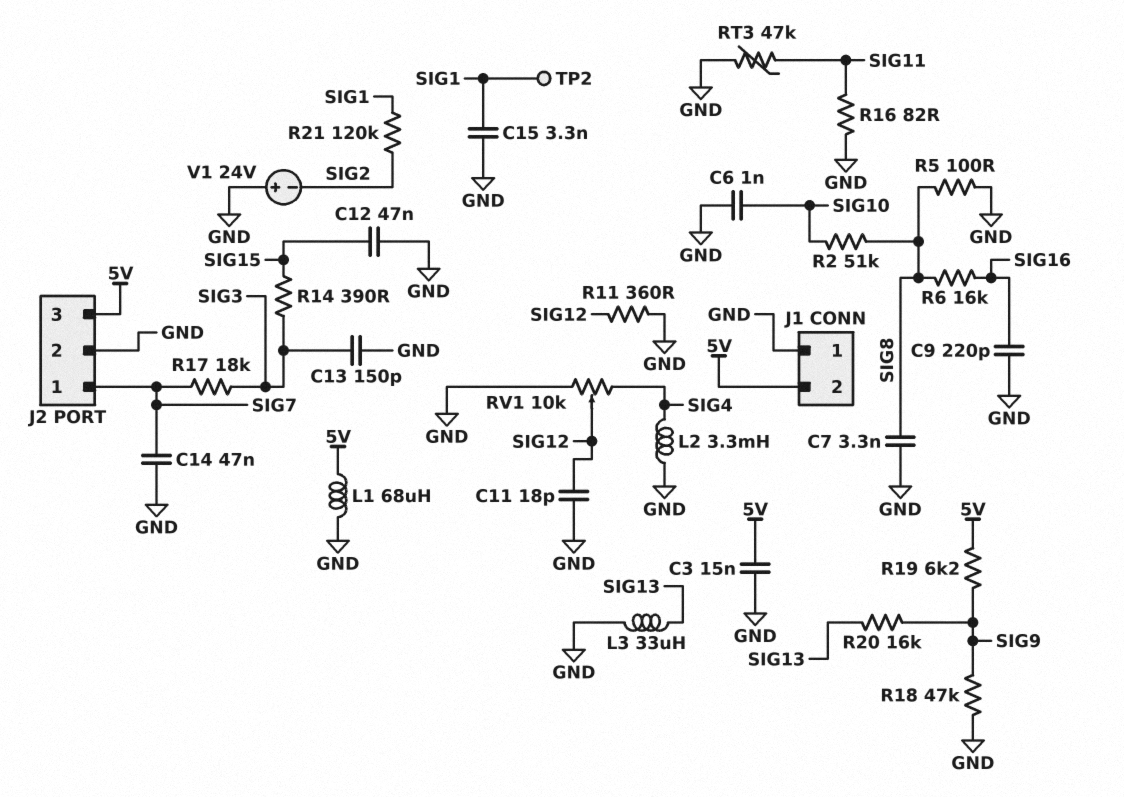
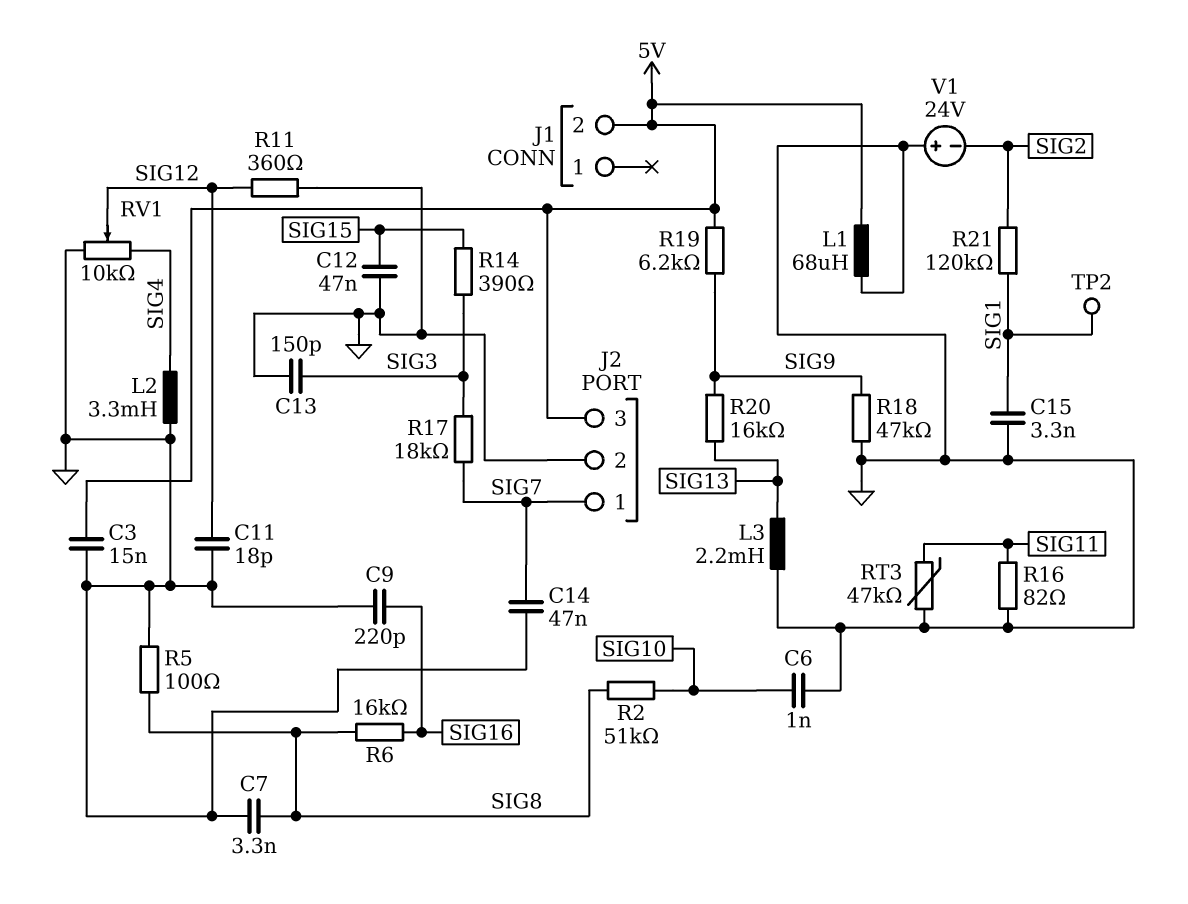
J1 pin 1: GND -> none
L3: 33uH (GND, SIG13) -> 2.2mH (GND, SIG13)

